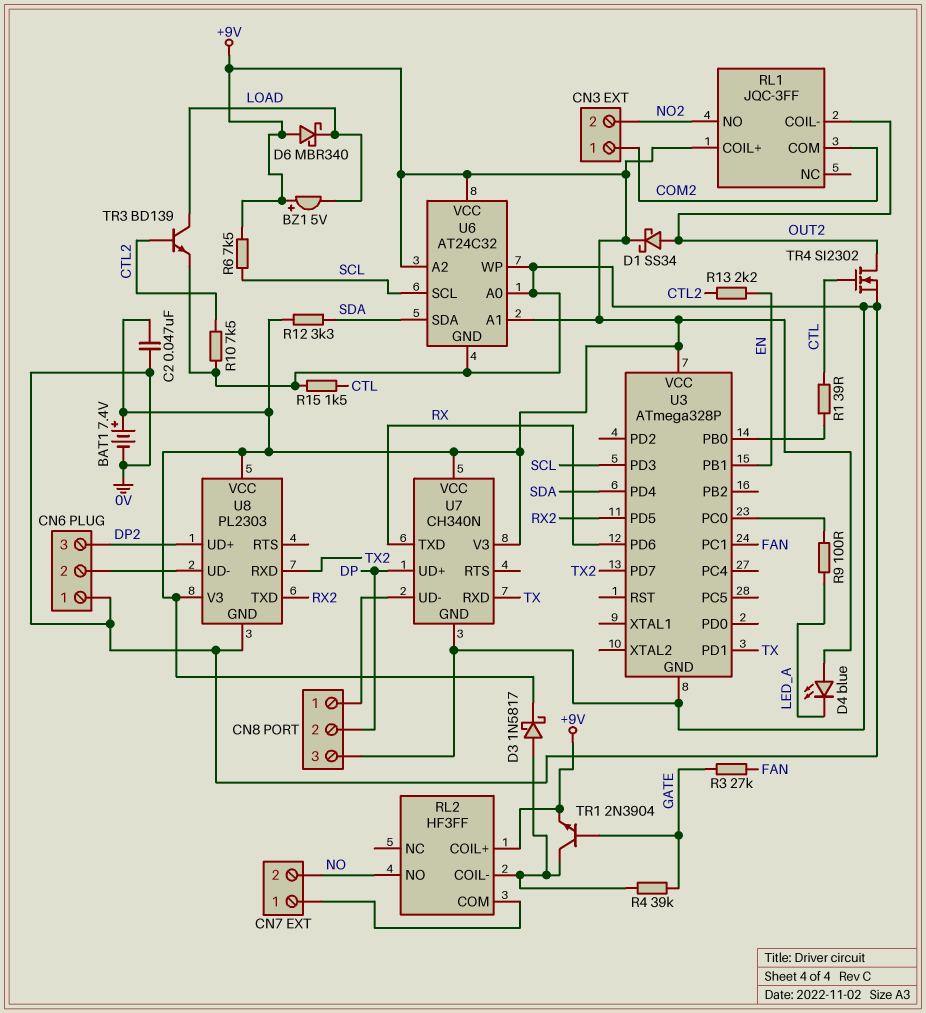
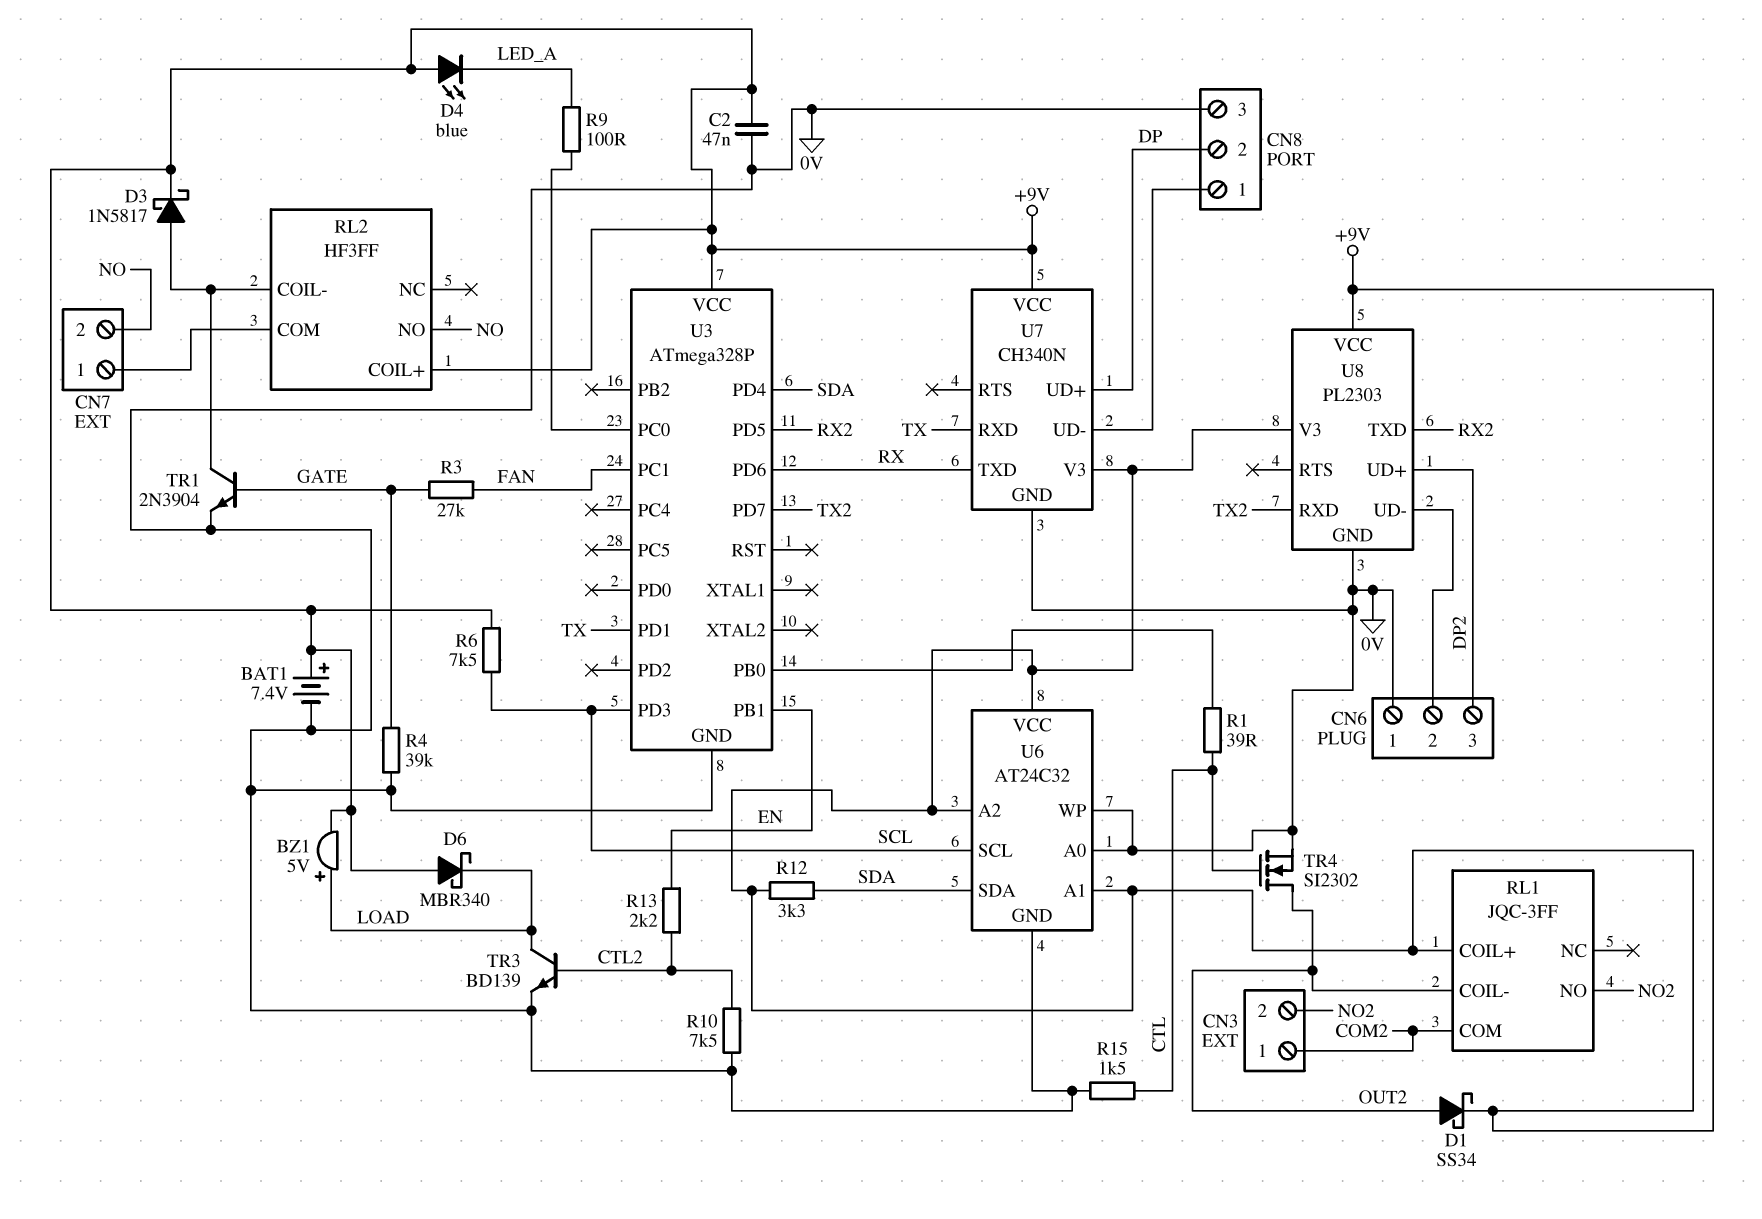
BZ1: buzzer 5V (plus +9V, minus LOAD) -> buzzer 5V (plus LOAD, minus +9V)
R4: 39k (GATE, RL2/COIL-) -> 39k (0V, GATE)
TR1: NPN 2N3904 (B GATE, C RL2/COIL-, E +9V) -> NPN 2N3904 (B GATE, C RL2/COIL-, E 0V)

